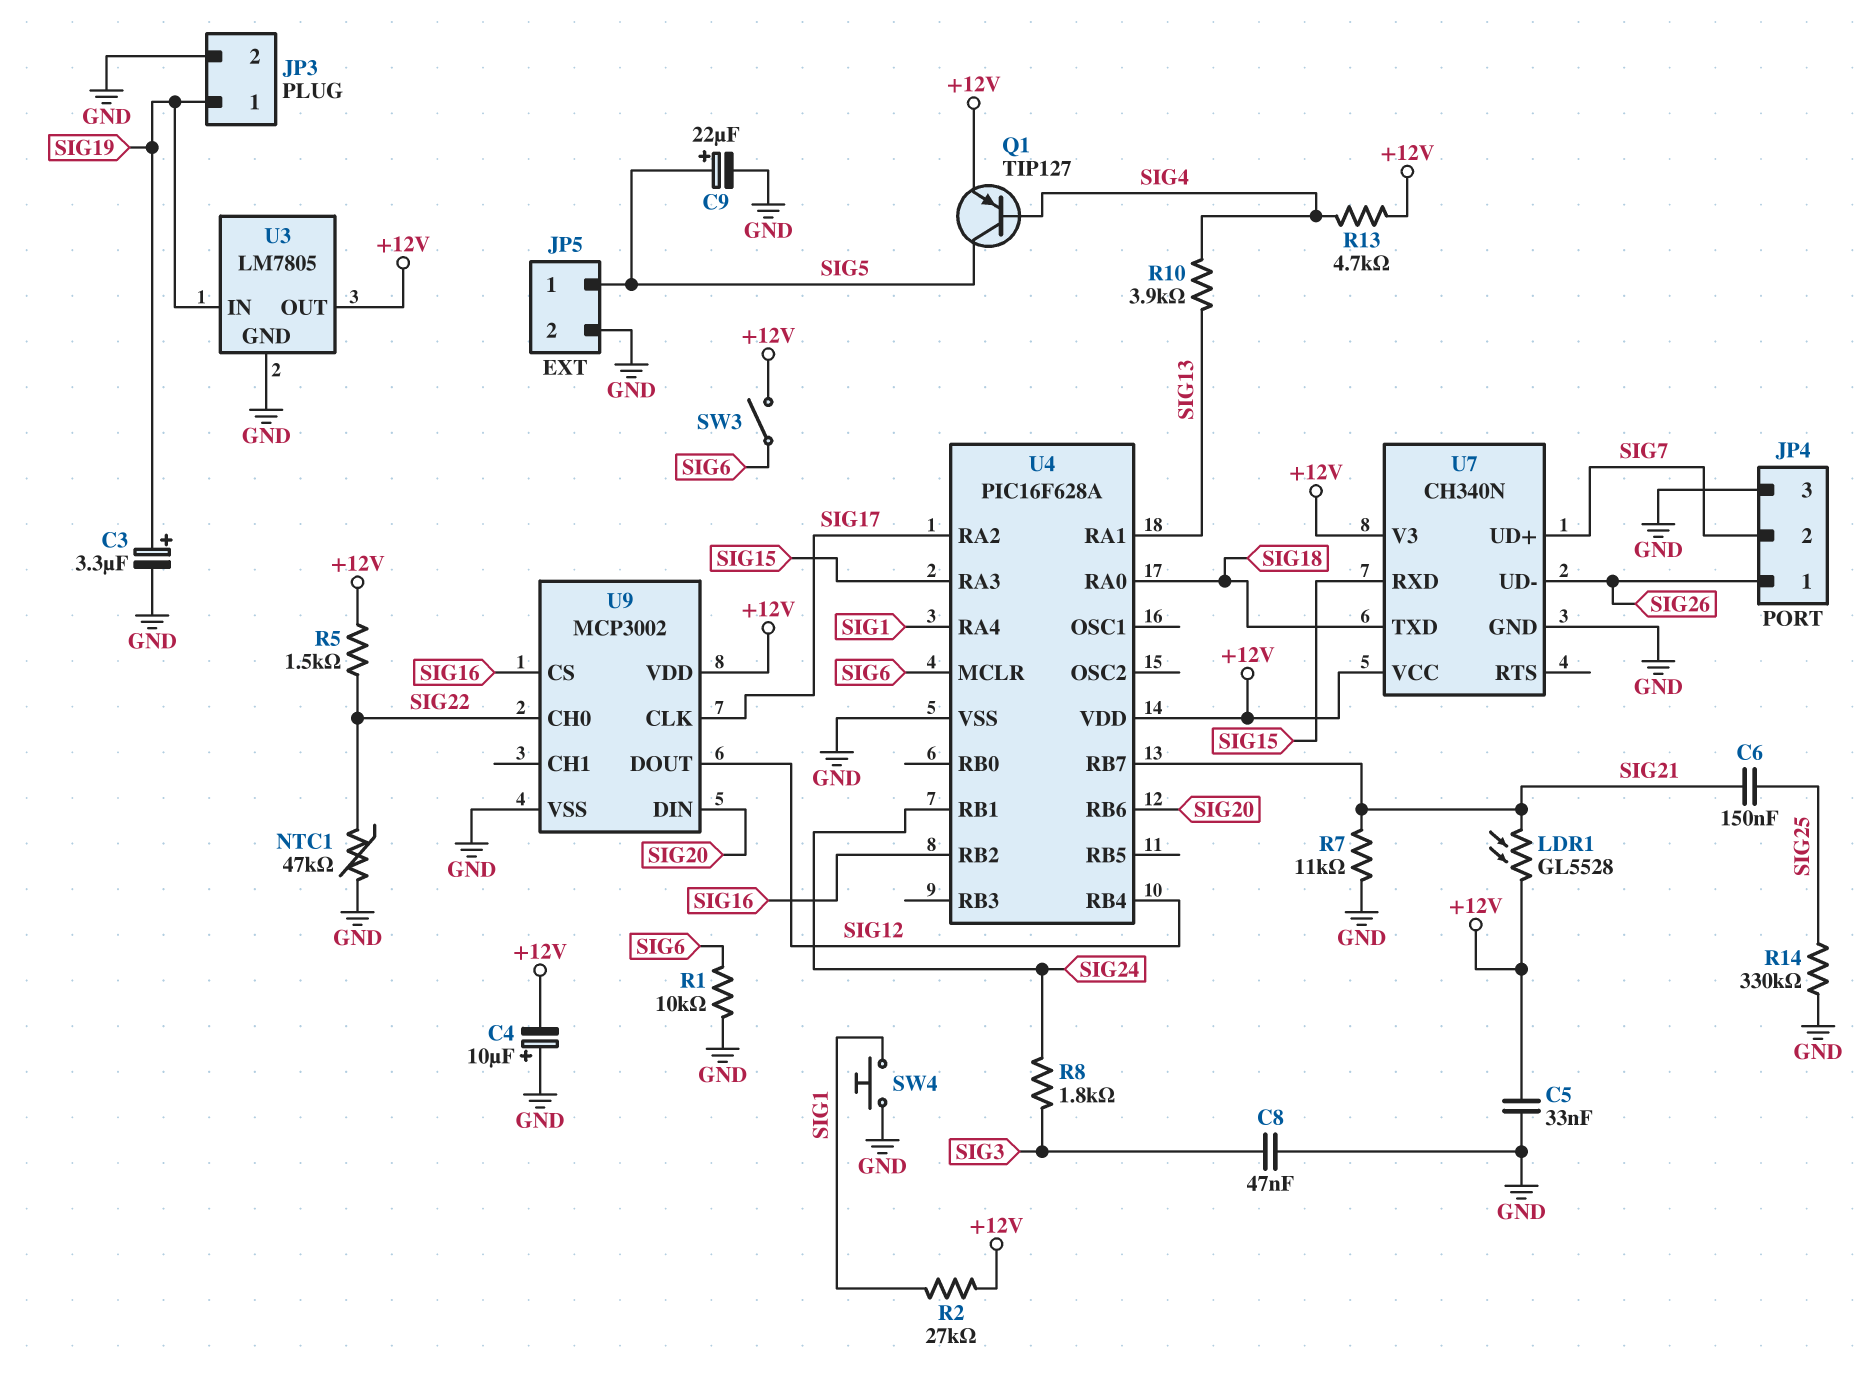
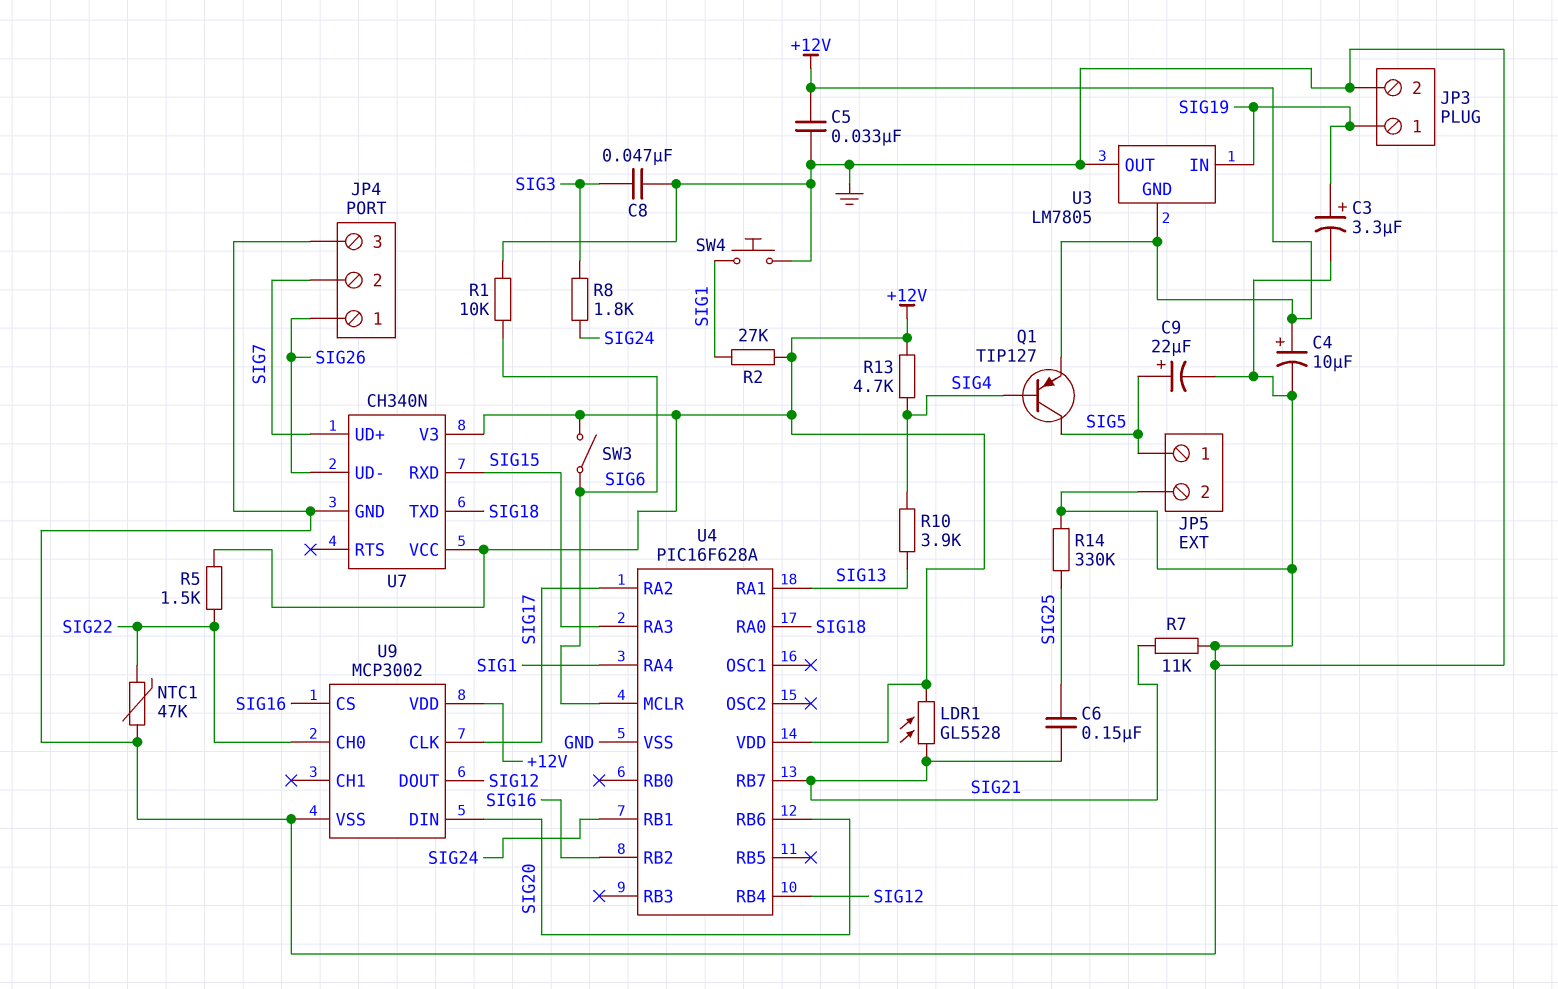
C4: 10uF (plus GND, minus +12V) -> 10uF (plus +12V, minus GND)
U3 pin GND: GND -> +12V
U3 pin OUT: +12V -> GND

